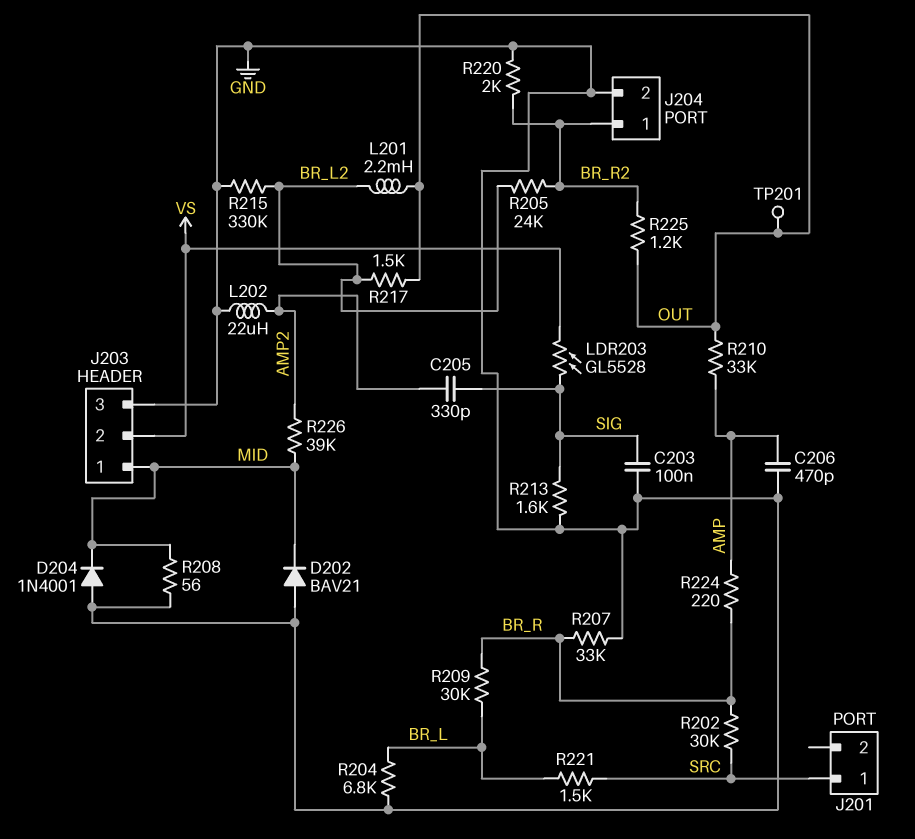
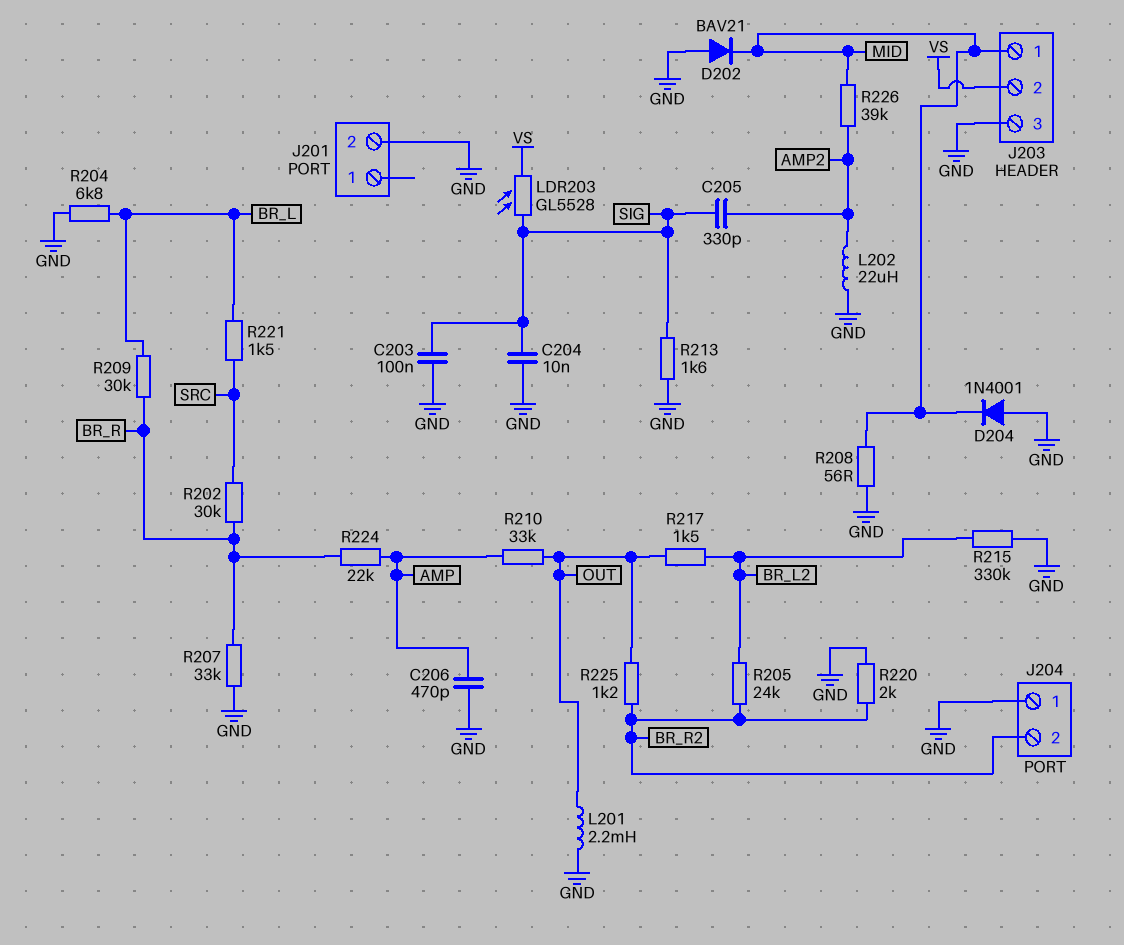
C204: none -> 10nF (GND, SIG)
J201 pin 1: SRC -> none
J201 pin 2: none -> GND
J204 pin 1: BR_R2 -> GND
J204 pin 2: GND -> BR_R2
L201: 2.2mH (BR_L2, OUT) -> 2.2mH (GND, OUT)
R224: 220 (AMP, BR_R) -> 22k (AMP, BR_R)
TP201: test point (OUT) -> none

